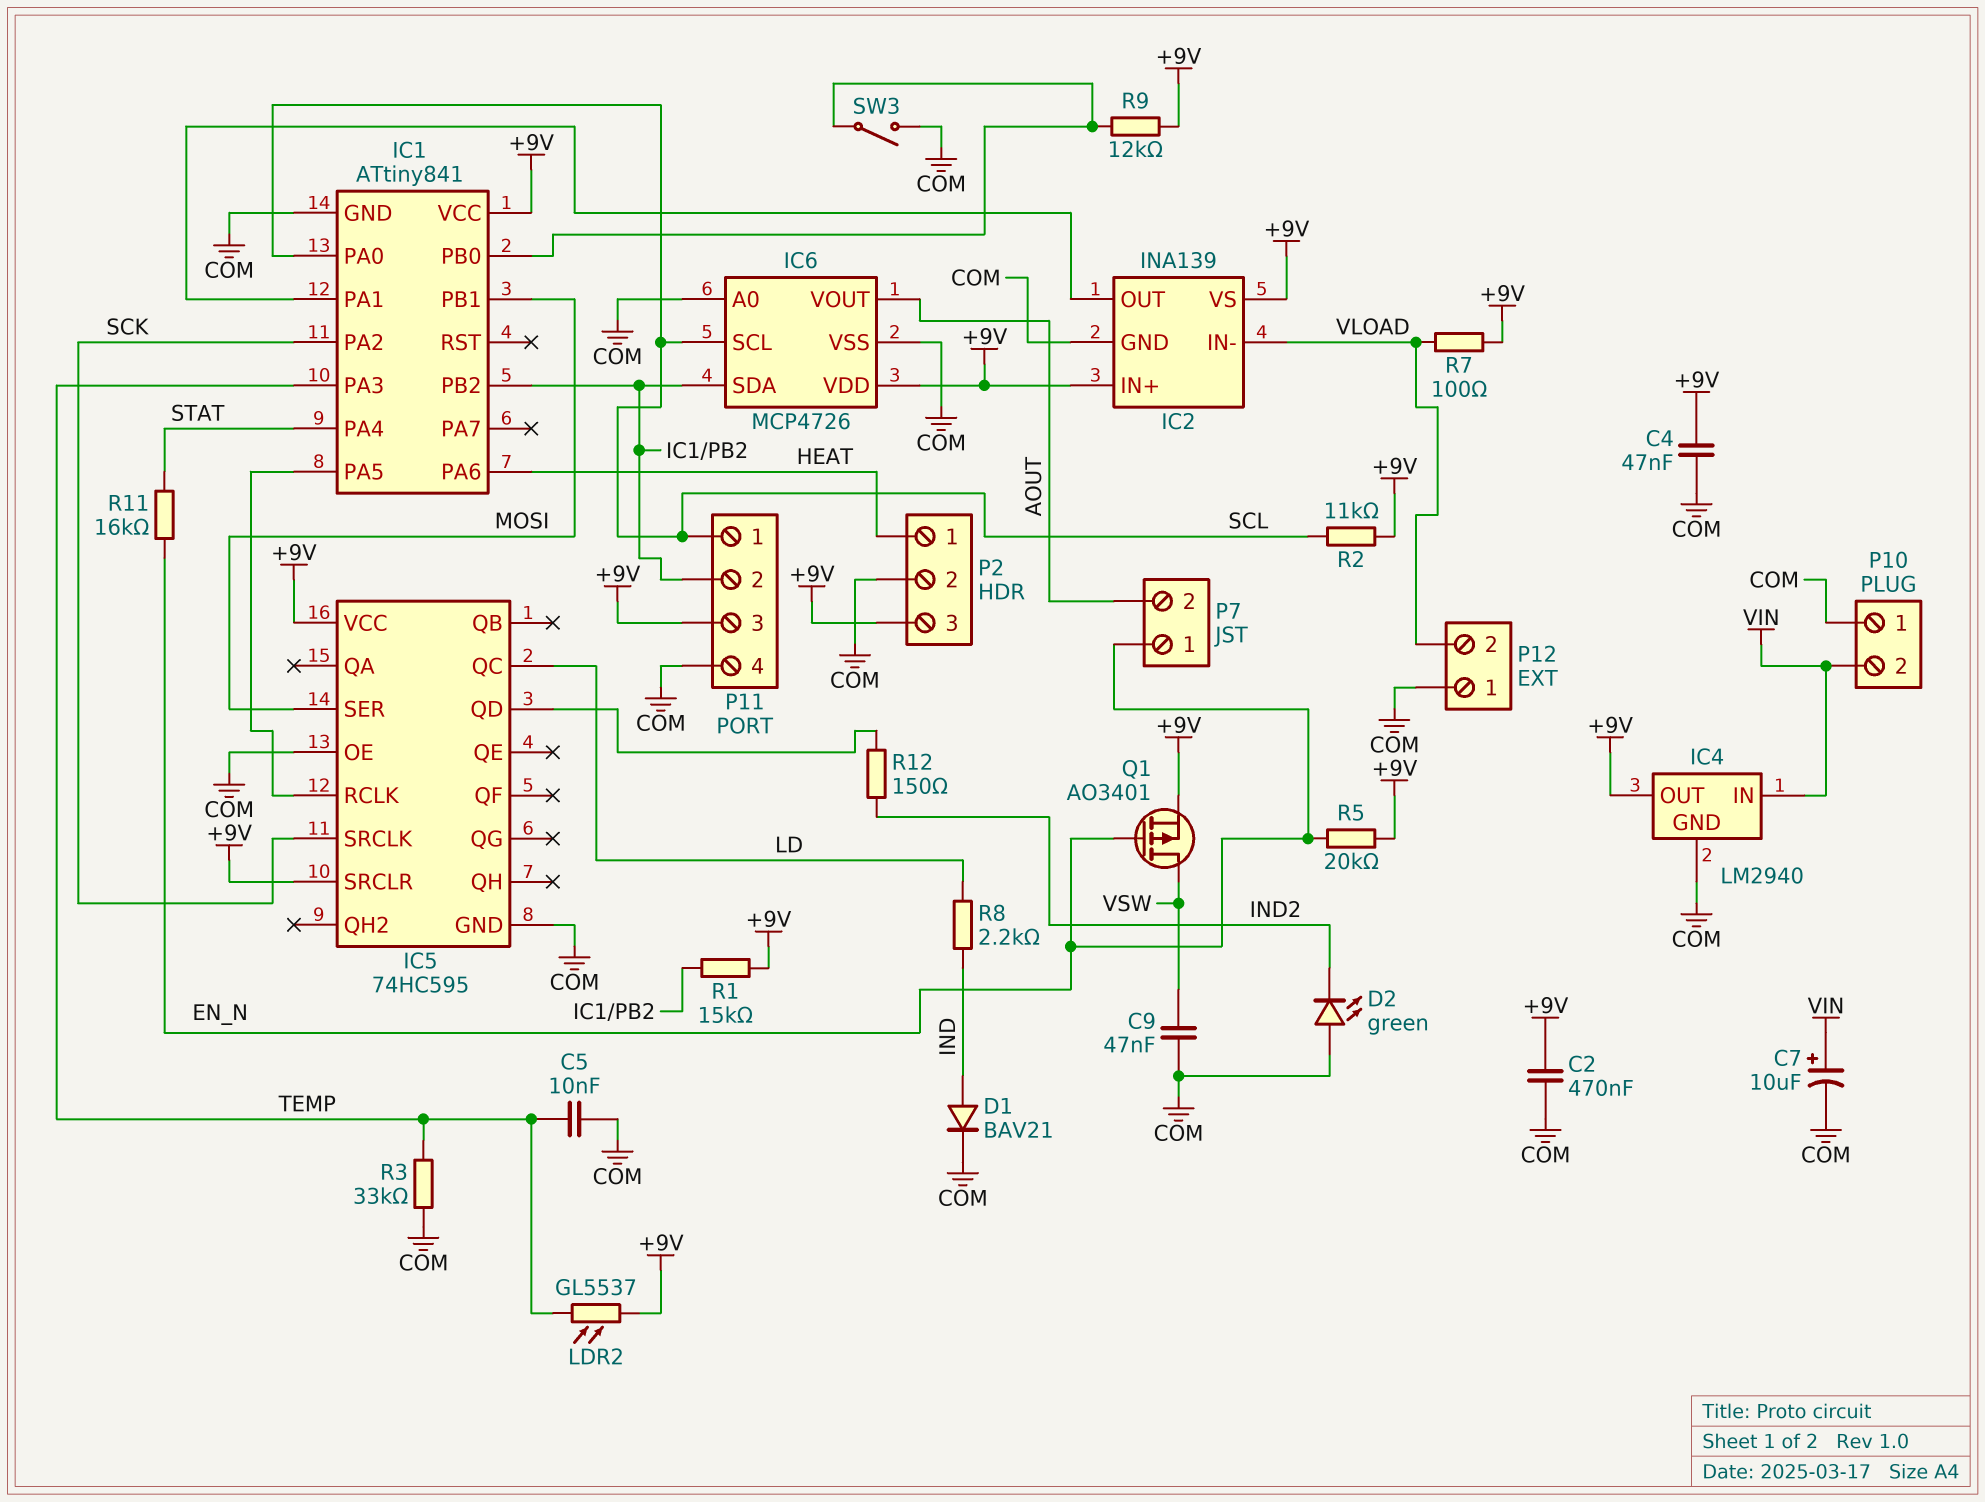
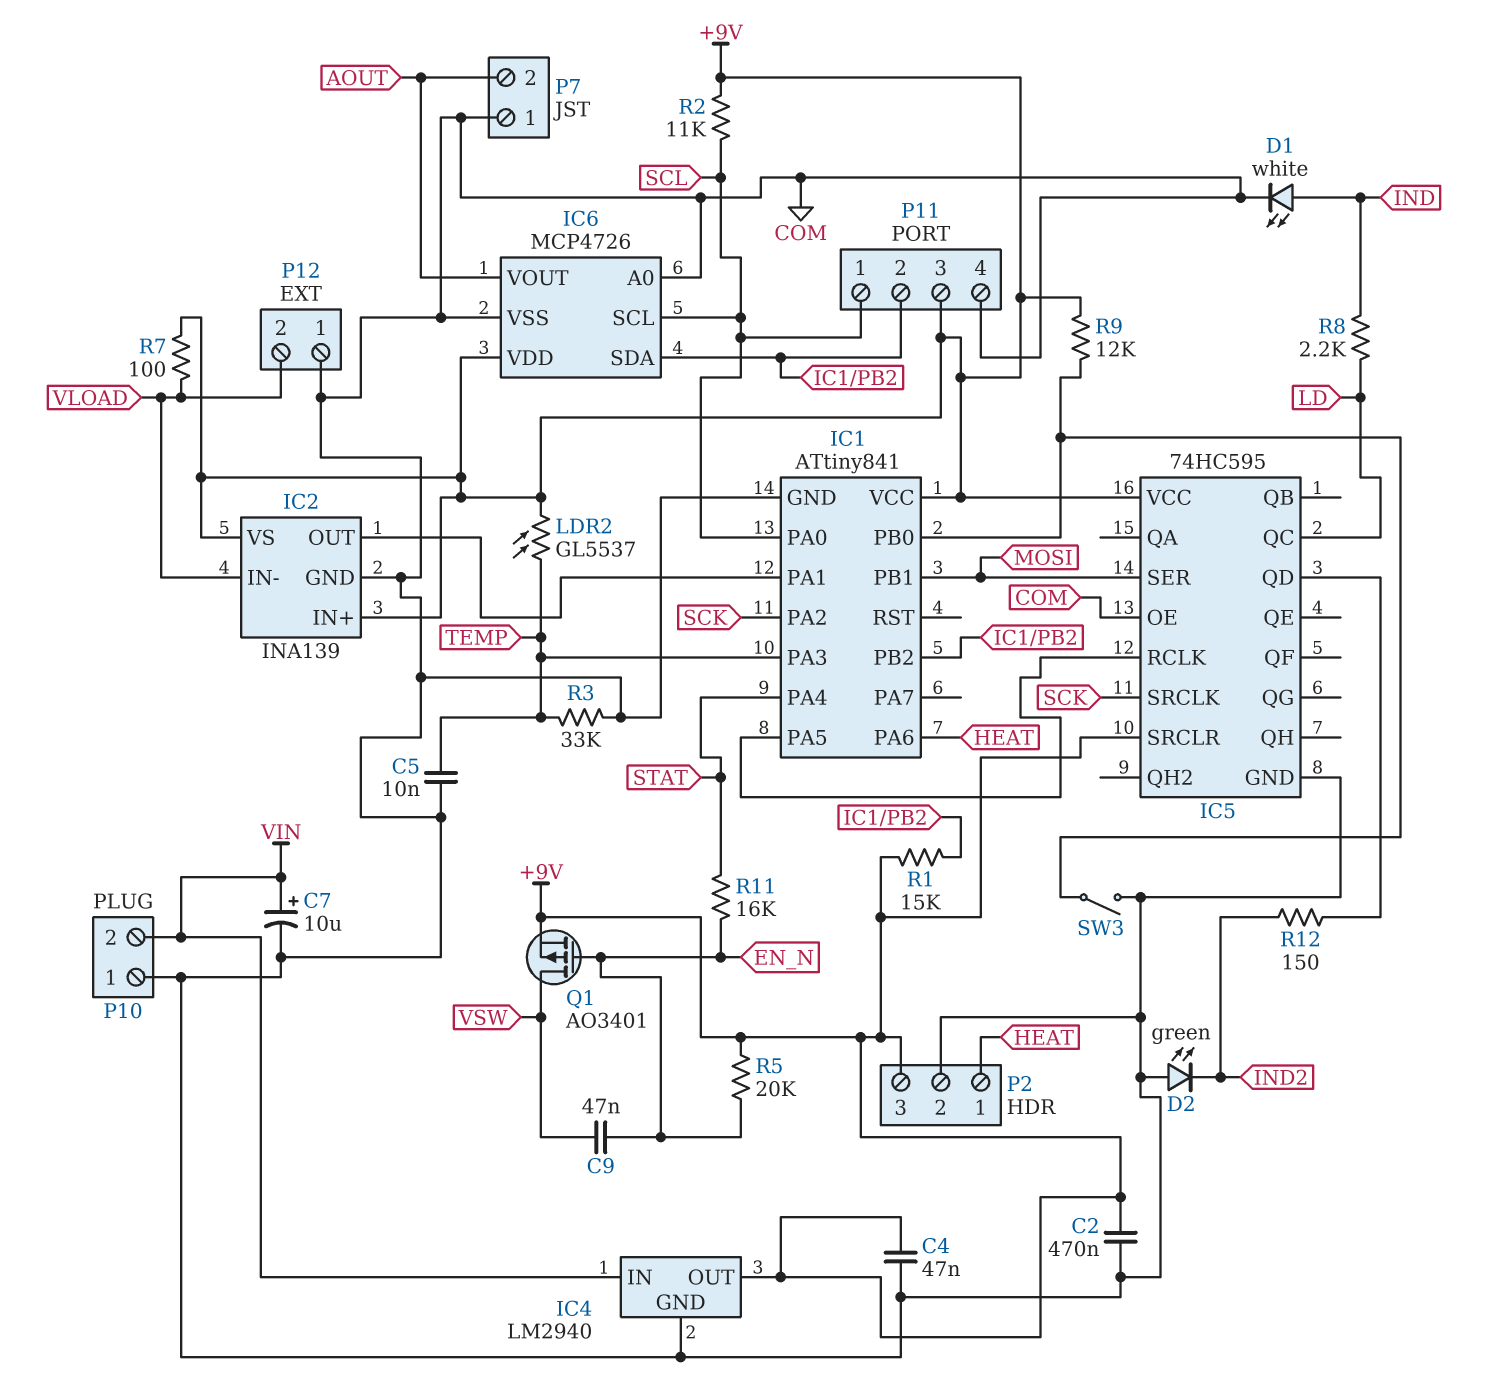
C9: 47nF (COM, VSW) -> 47nF (EN_N, VSW)
D1: diode BAV21 (A IND, K COM) -> LED white (A IND, K COM)
P7 pin 1: EN_N -> COM

